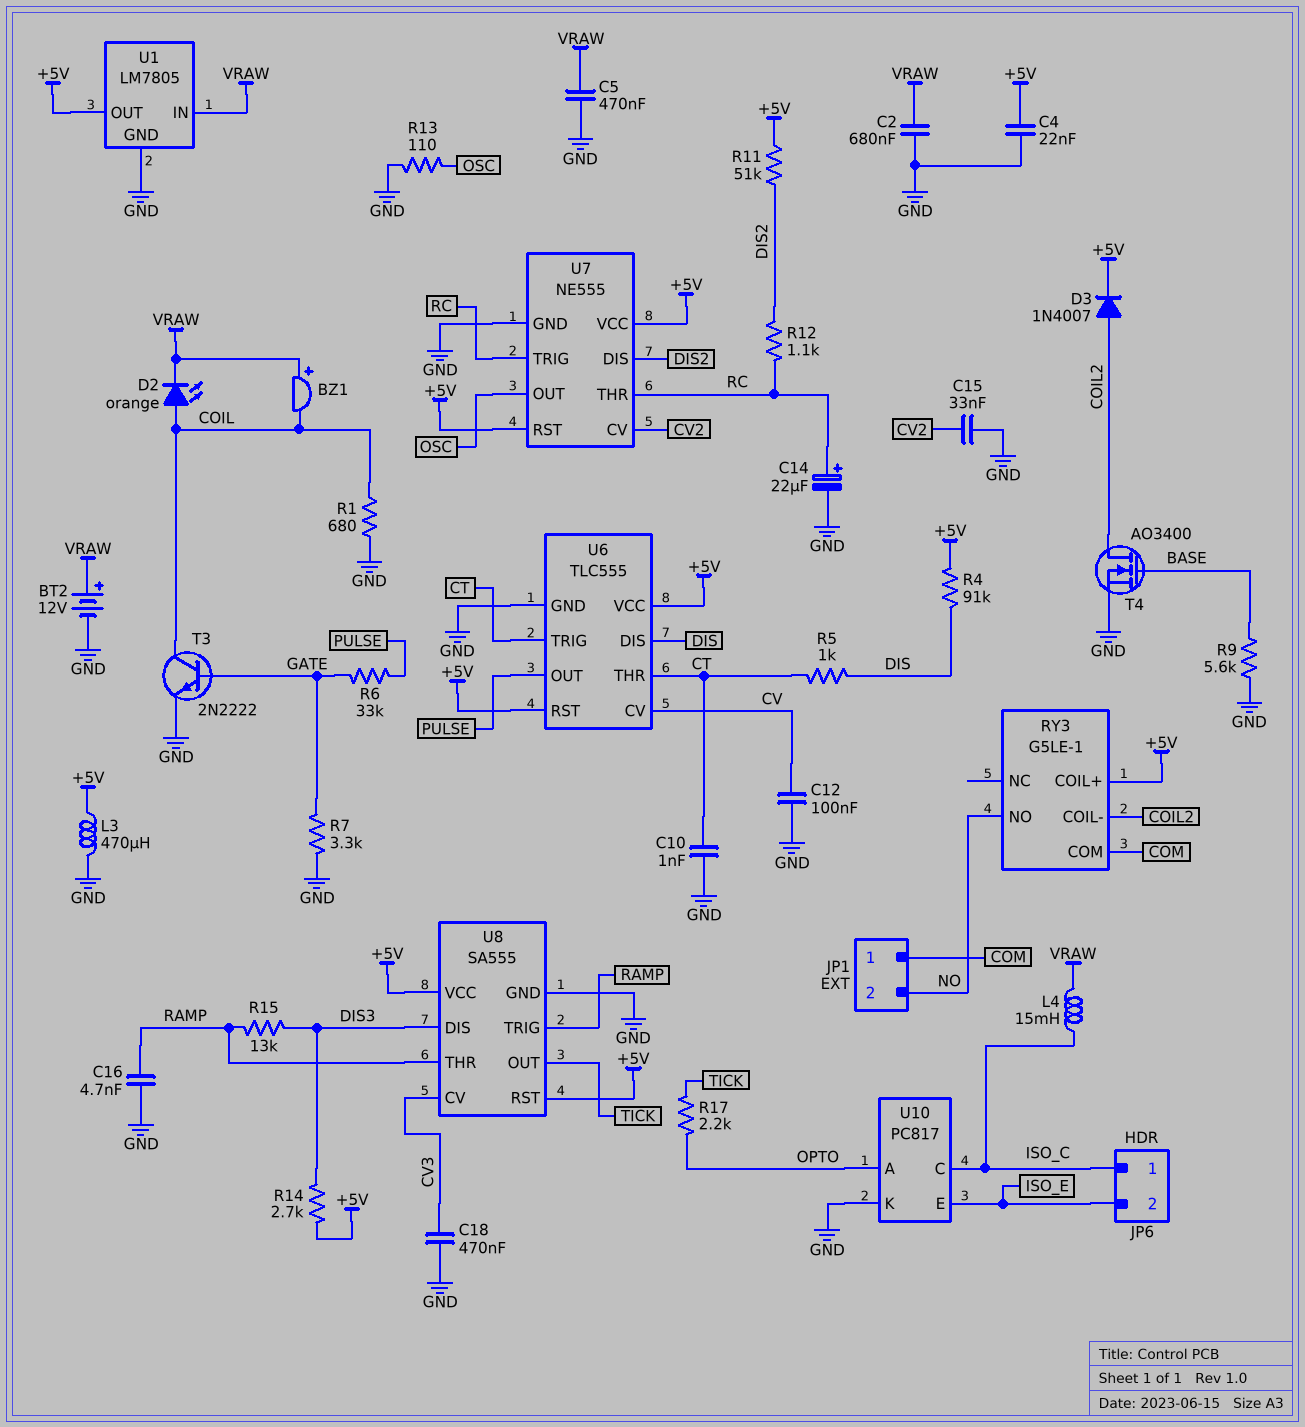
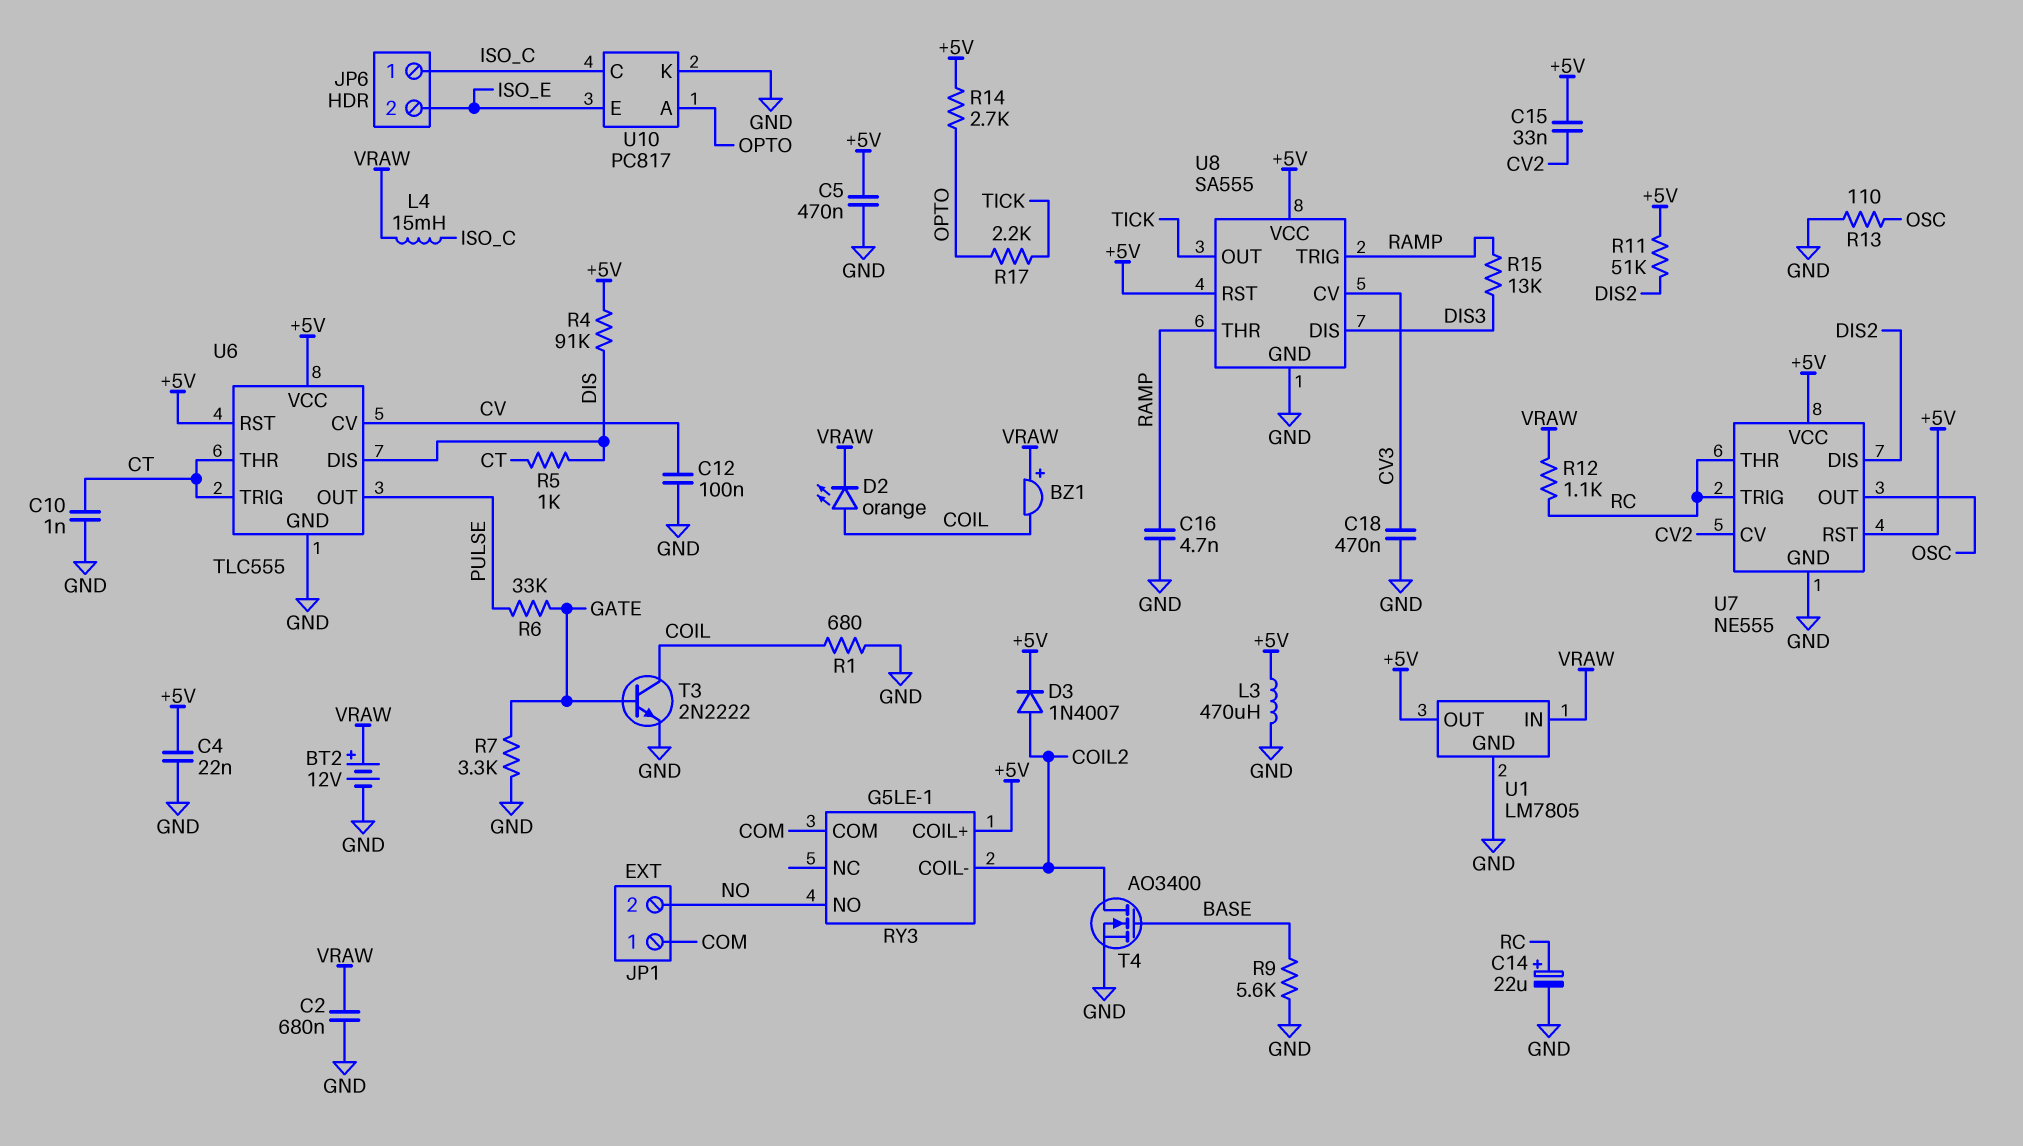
C5: 470nF (GND, VRAW) -> 470nF (+5V, GND)
C15: 33nF (CV2, GND) -> 33nF (+5V, CV2)
R12: 1.1k (DIS2, RC) -> 1.1k (RC, VRAW)
R14: 2.7k (+5V, DIS3) -> 2.7k (+5V, OPTO)

